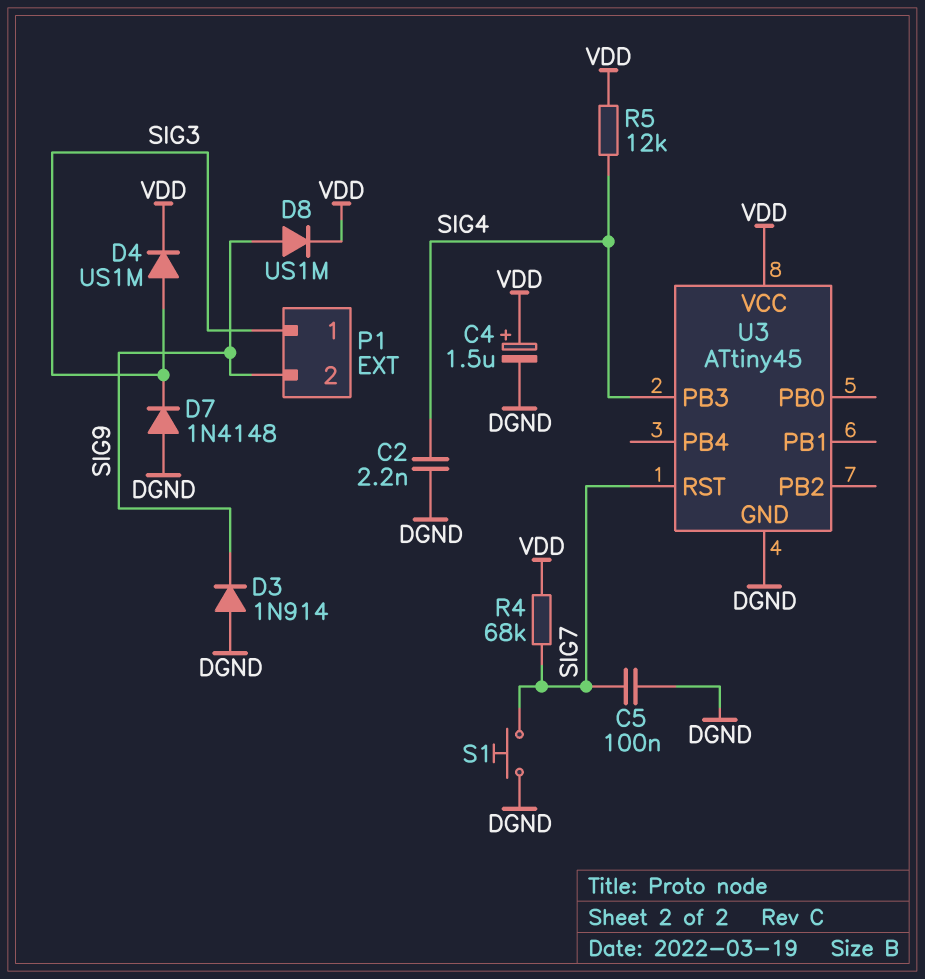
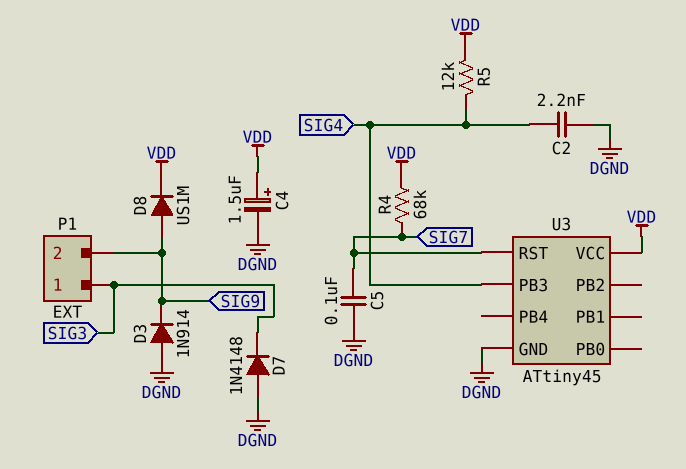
D4: diode US1M (A SIG3, K VDD) -> none
S1: button (DGND, SIG7) -> none

